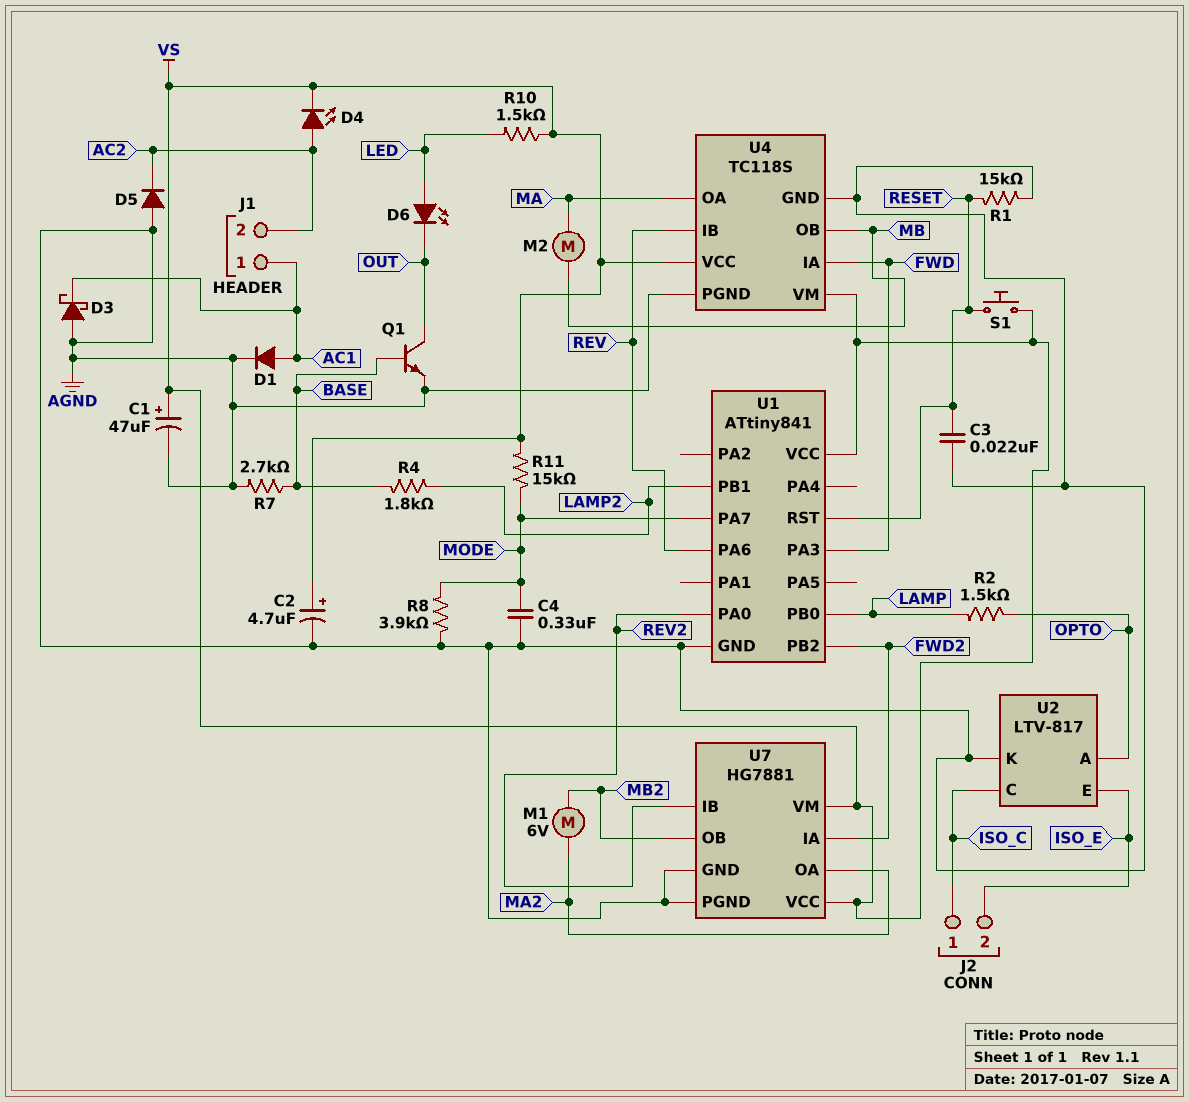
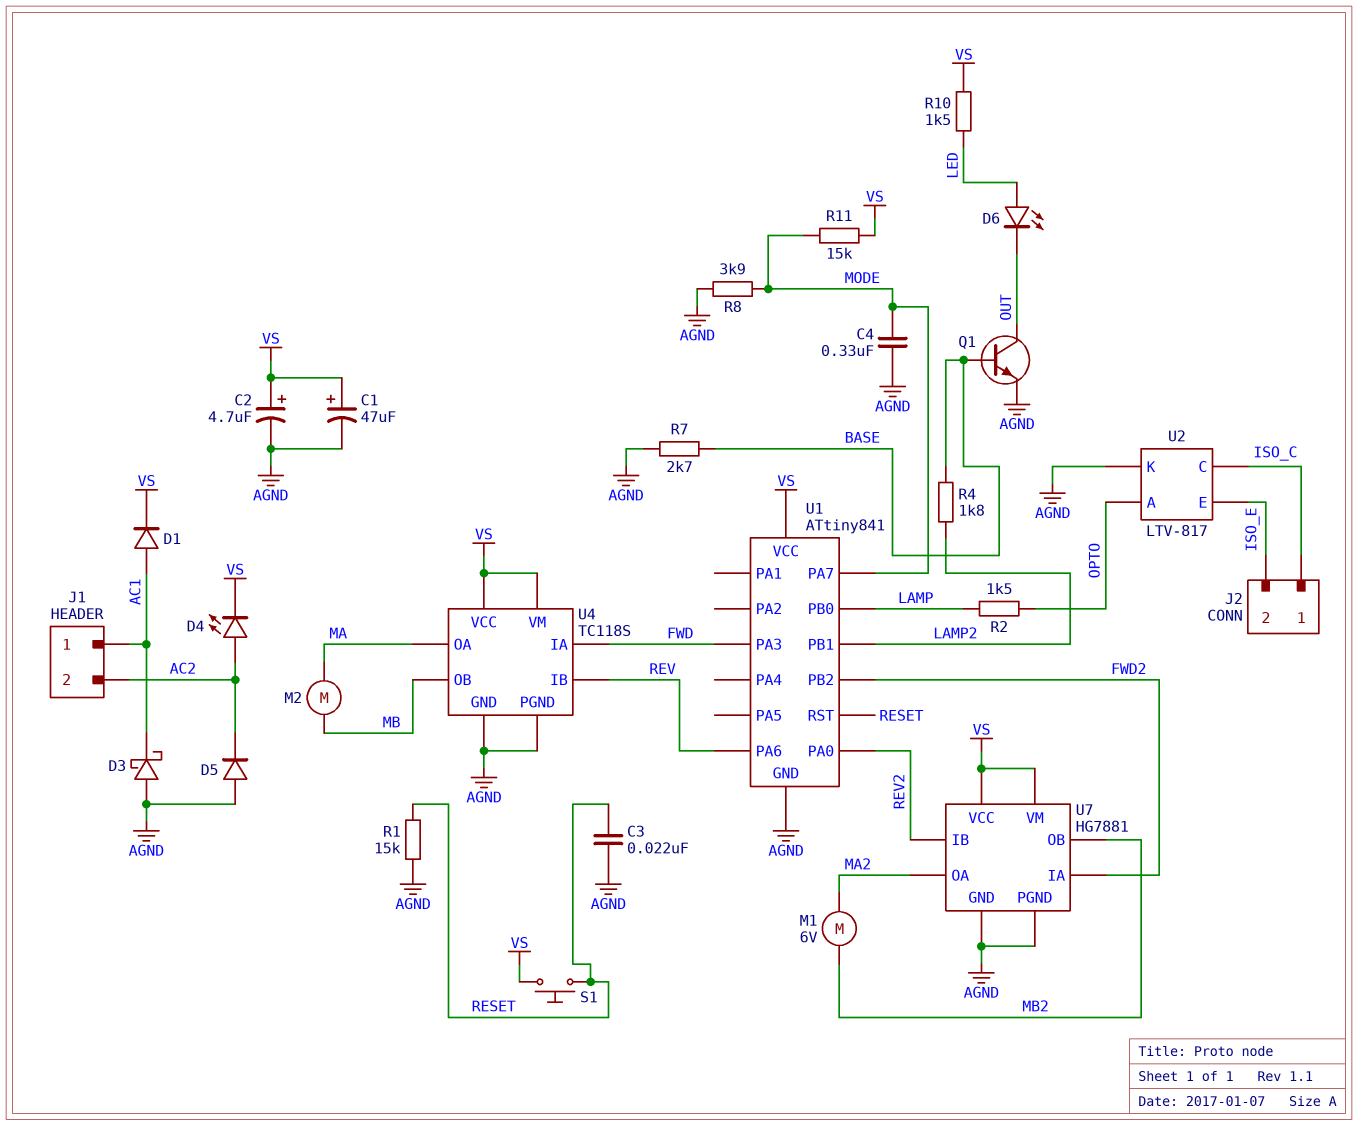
D1: diode (A AC1, K AGND) -> diode (A AC1, K VS)

